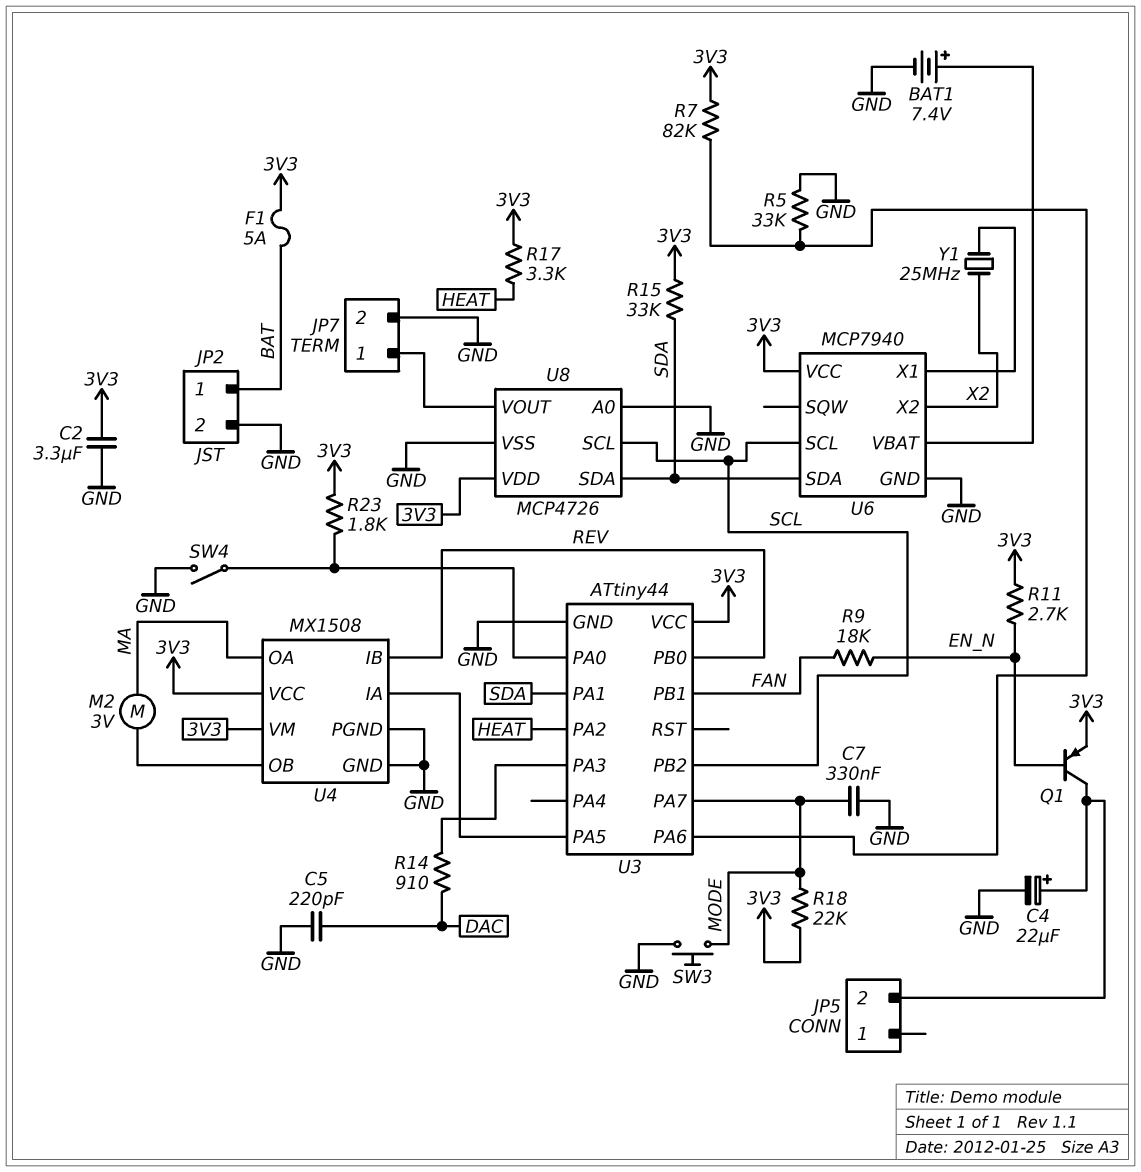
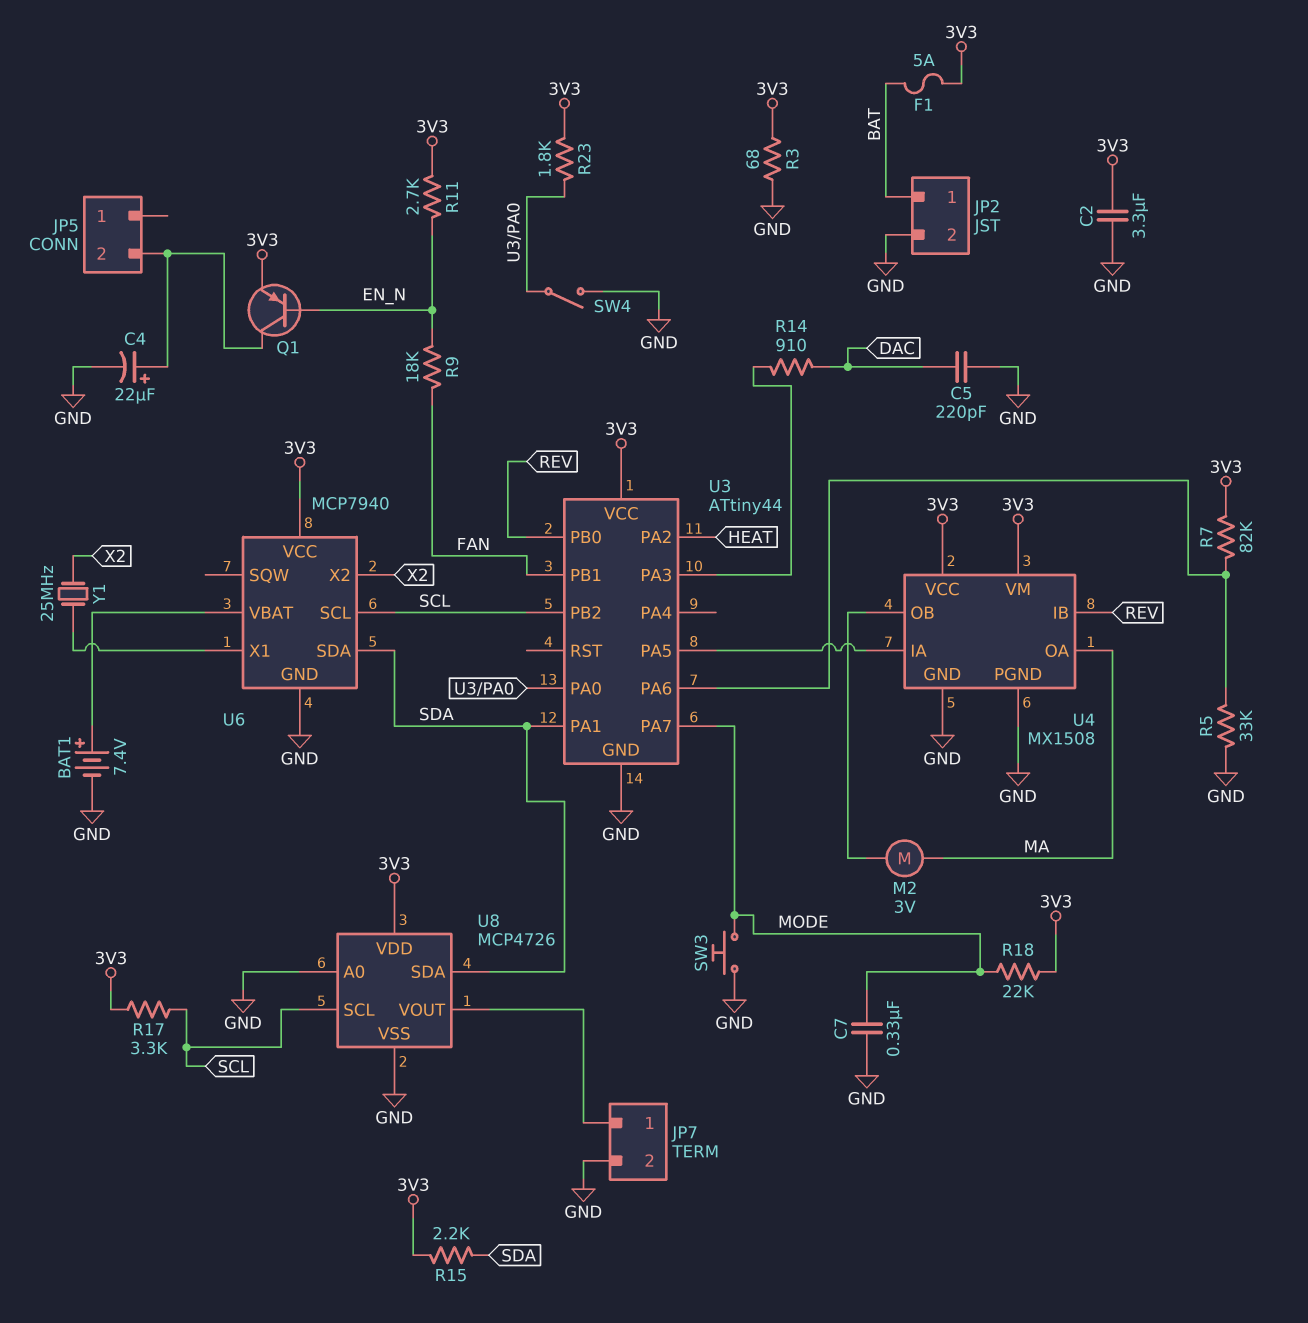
R3: none -> 68 (3V3, GND)
R15: 33k (3V3, SDA) -> 2.2k (3V3, SDA)
R17: 3.3k (3V3, HEAT) -> 3.3k (3V3, SCL)

